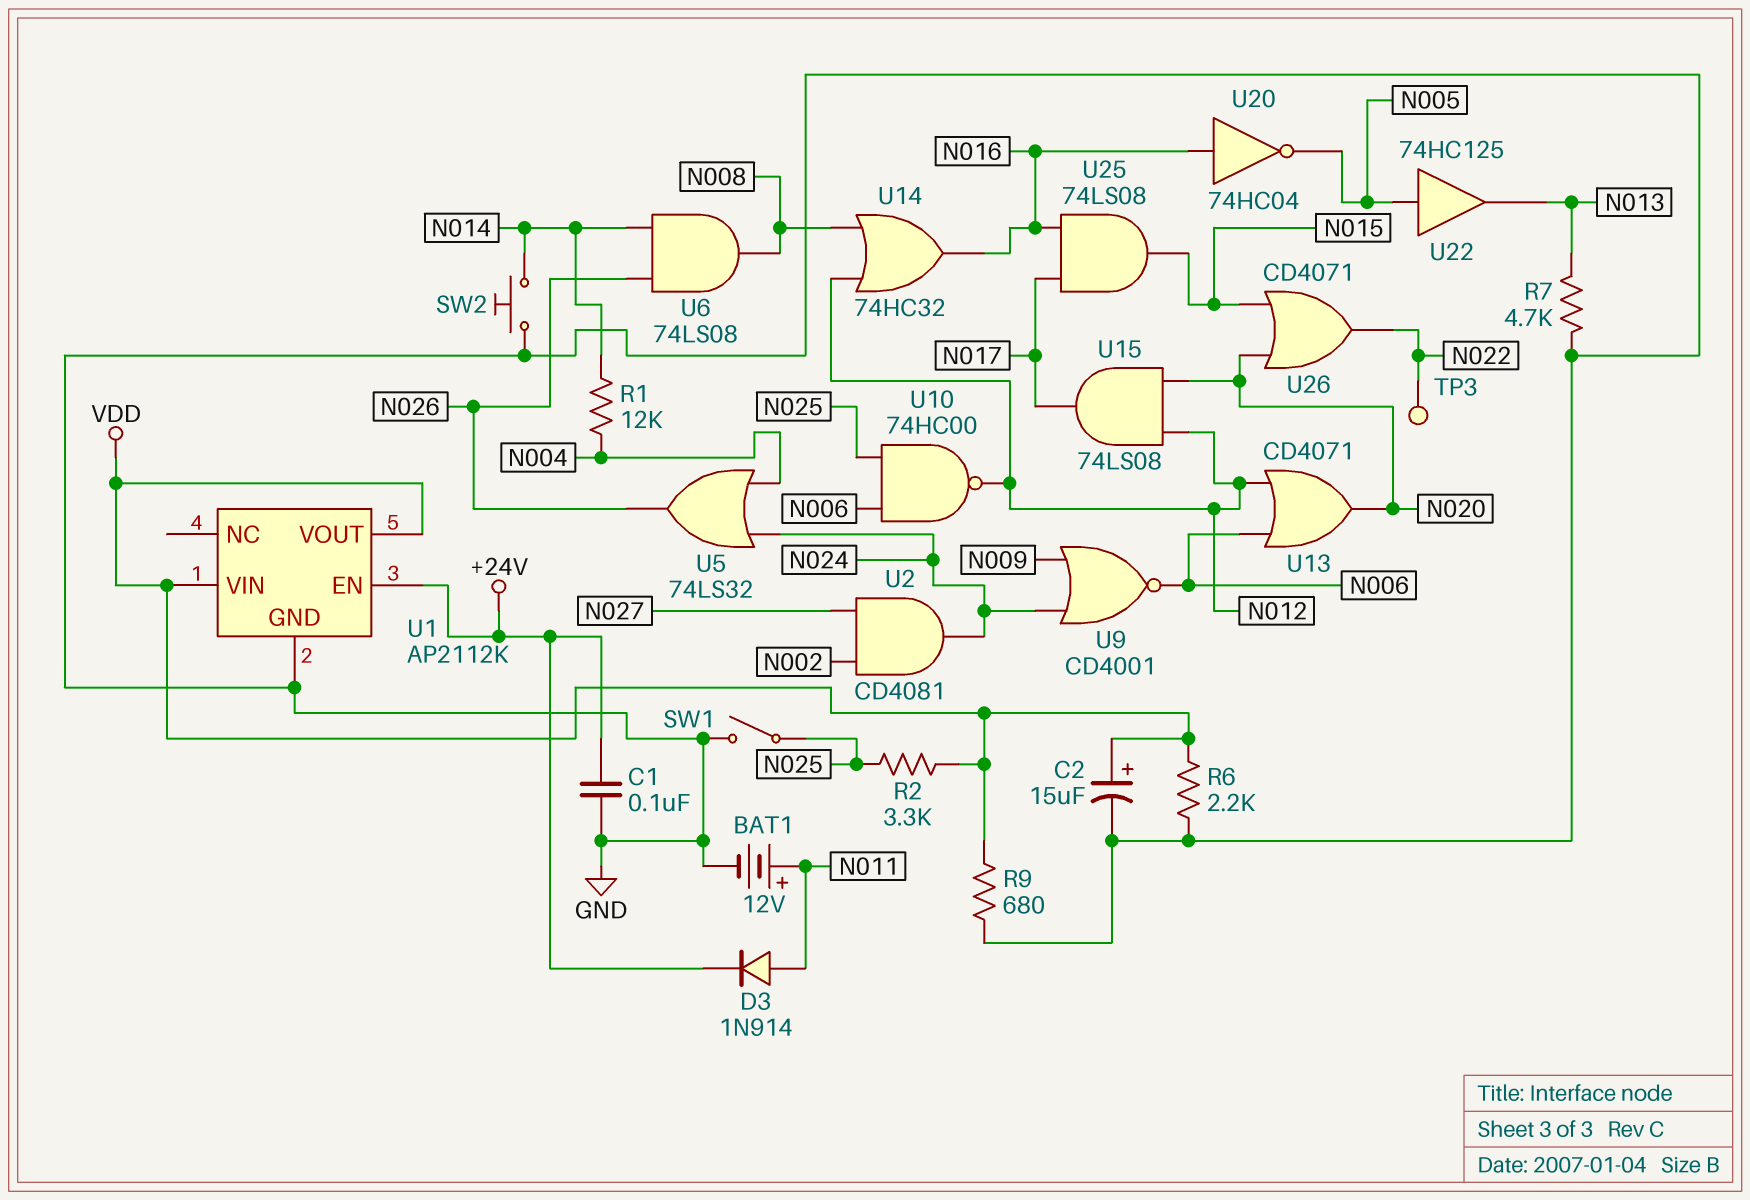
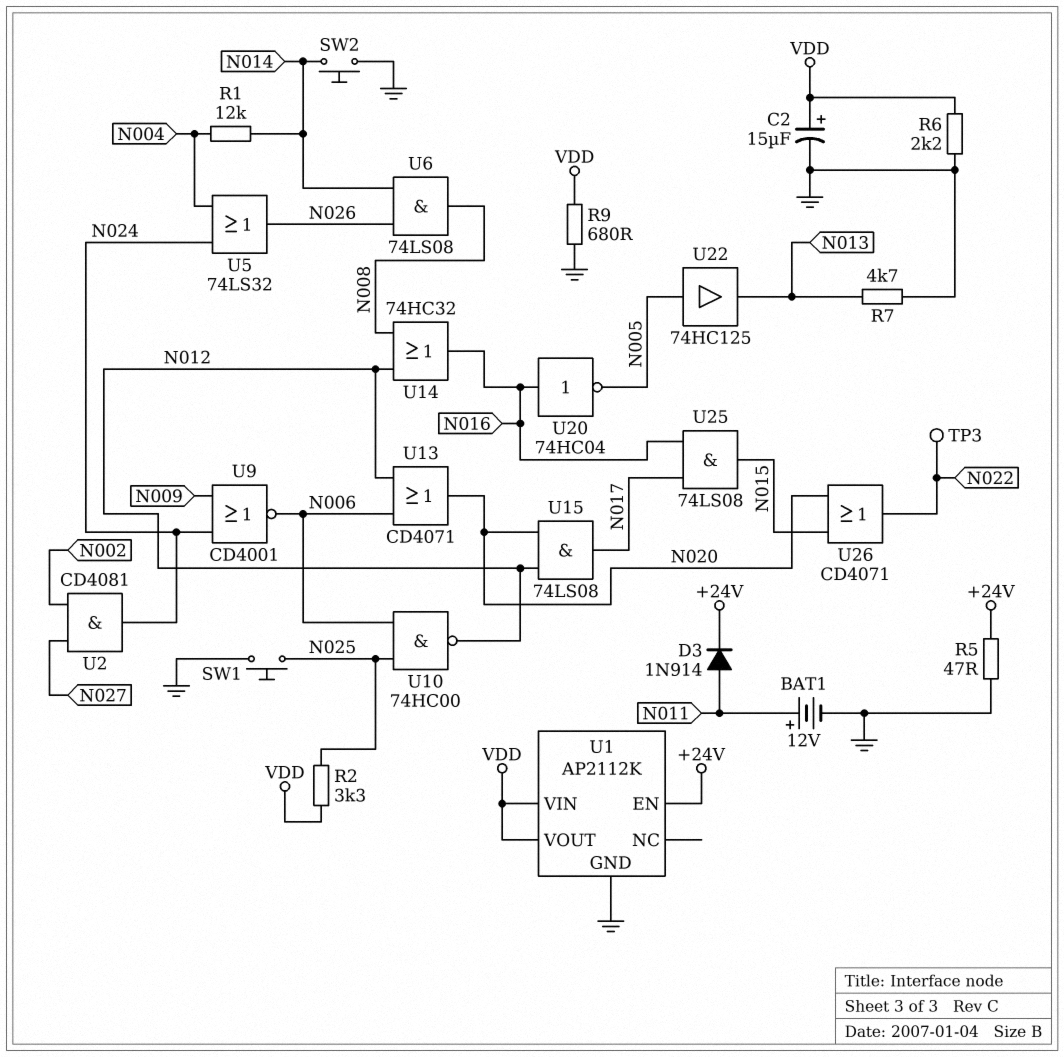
C1: 100nF (+24V, GND) -> none
R5: none -> 47 (+24V, GND)
SW1: switch (GND, N025) -> button (GND, N025)

